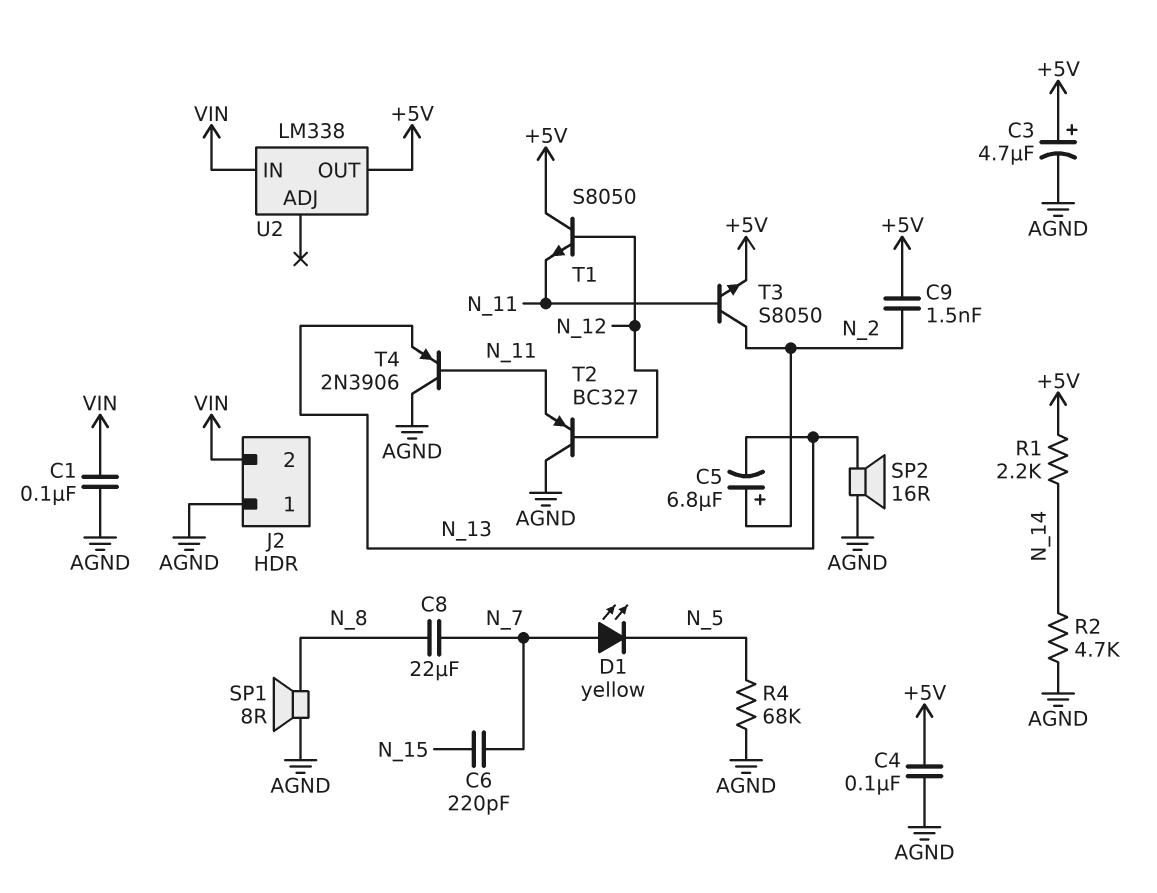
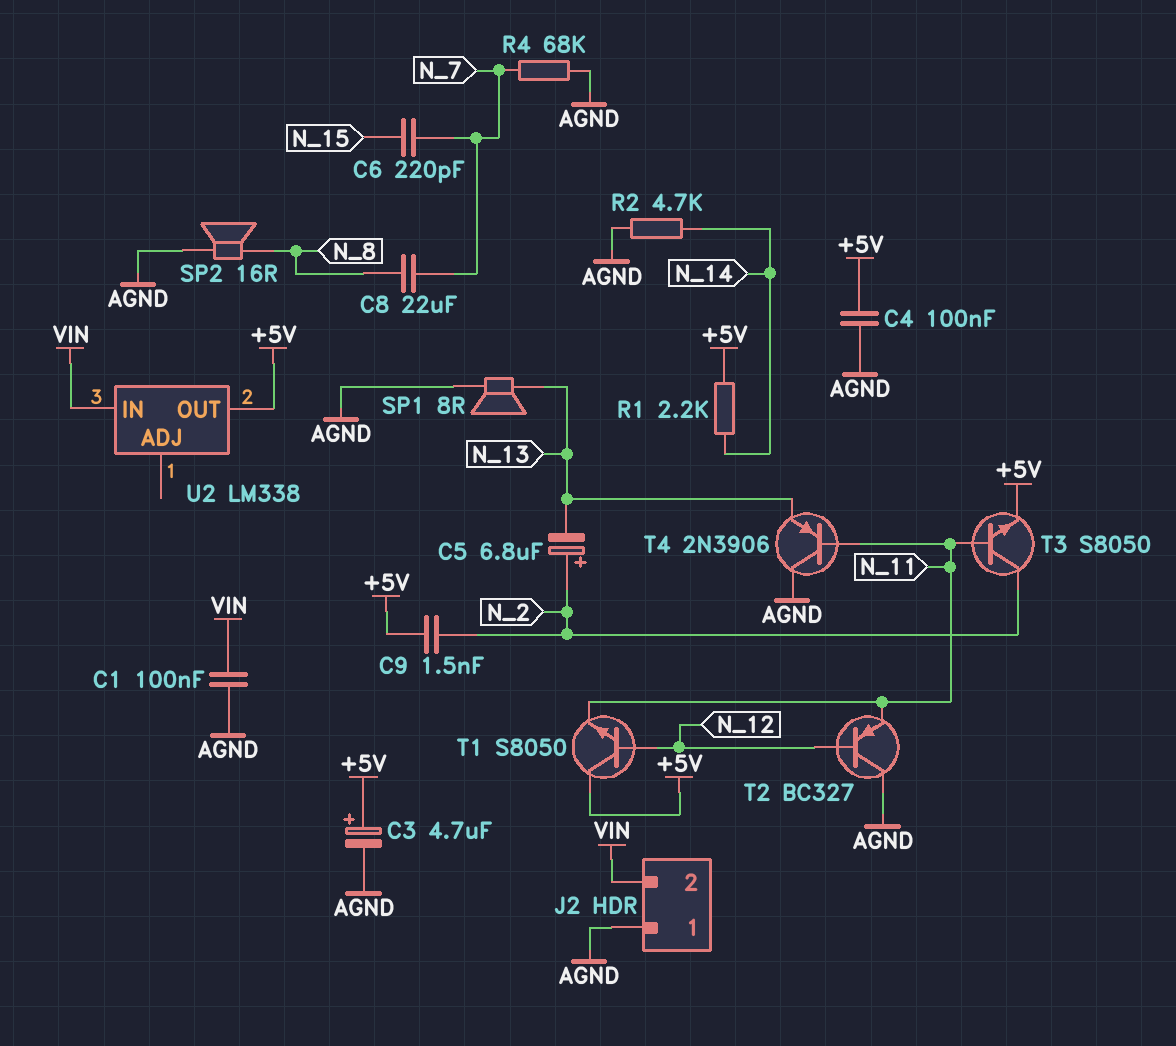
D1: LED yellow (A N_7, K N_5) -> none
R4: 68k (AGND, N_5) -> 68k (AGND, N_7)
SP1: speaker 8R (AGND, N_8) -> speaker 8R (AGND, N_13)
SP2: speaker 16R (AGND, N_13) -> speaker 16R (AGND, N_8)

